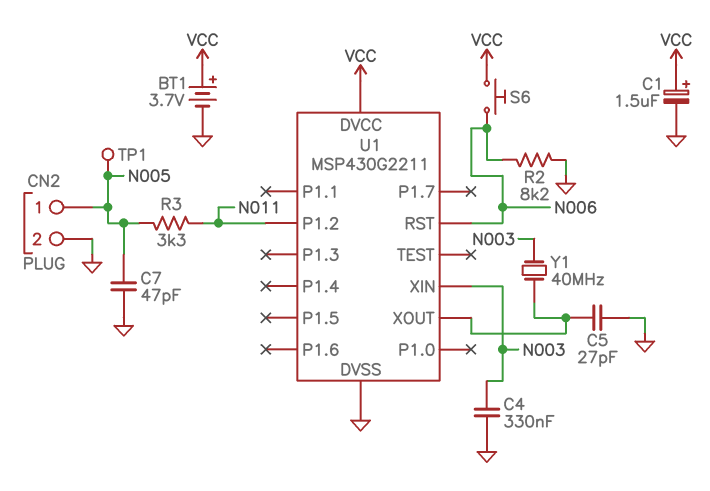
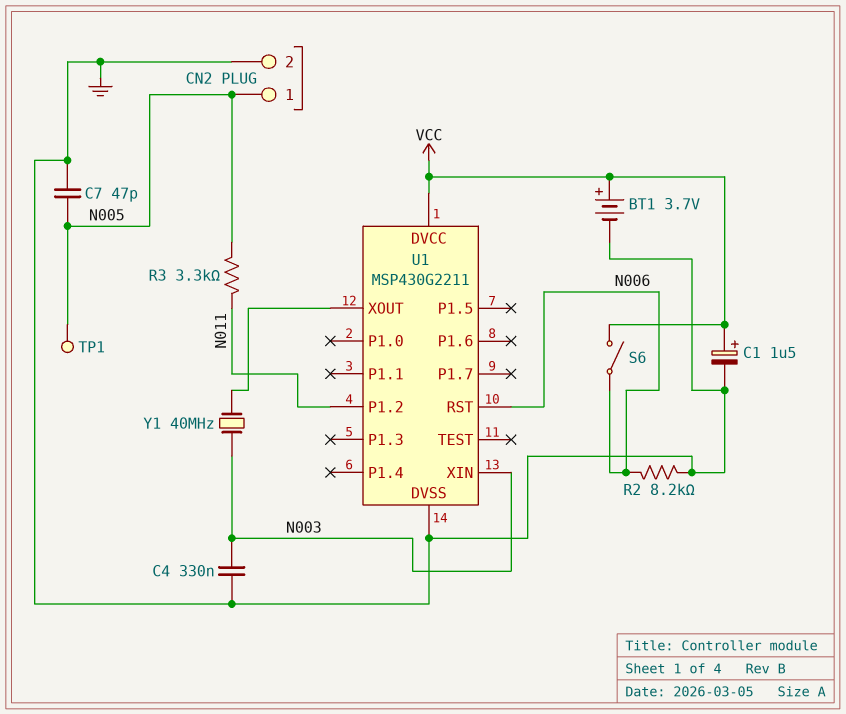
C5: 27pF (GND, U1/XOUT) -> none
S6: button (N006, VCC) -> switch (N006, VCC)

